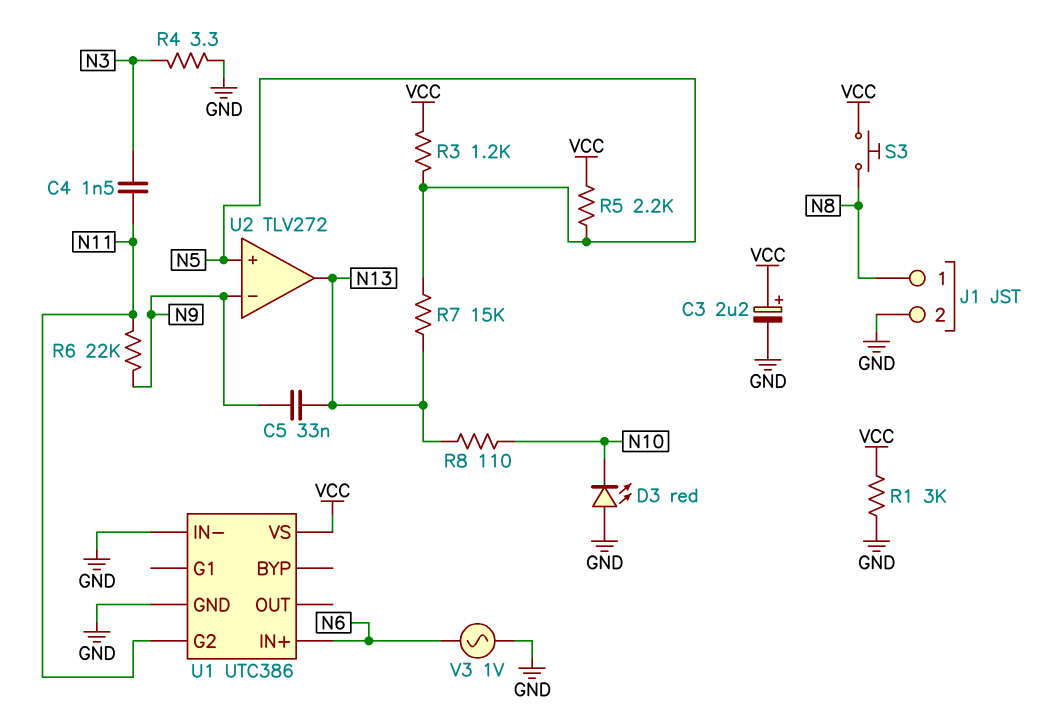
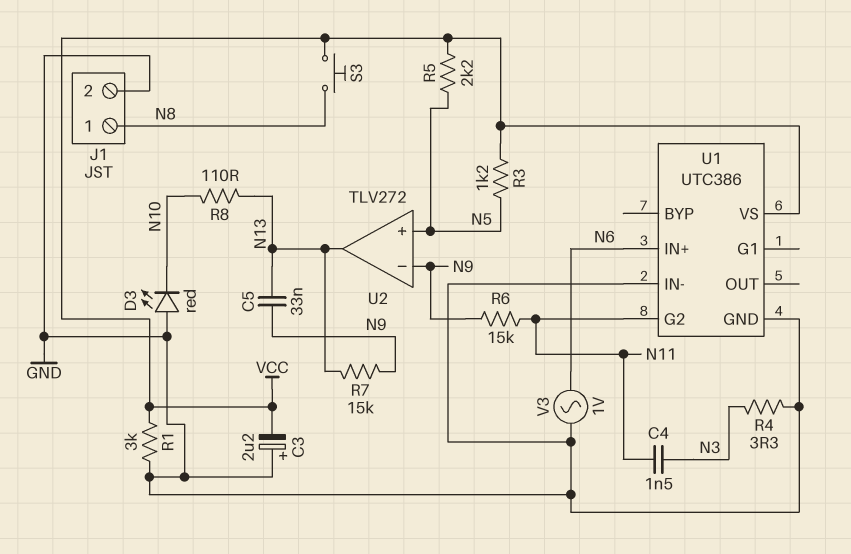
C3: 2.2uF (plus VCC, minus GND) -> 2.2uF (plus GND, minus VCC)
R6: 22k (N9, N11) -> 15k (N9, N11)
R7: 15k (N5, N13) -> 15k (N9, N13)

